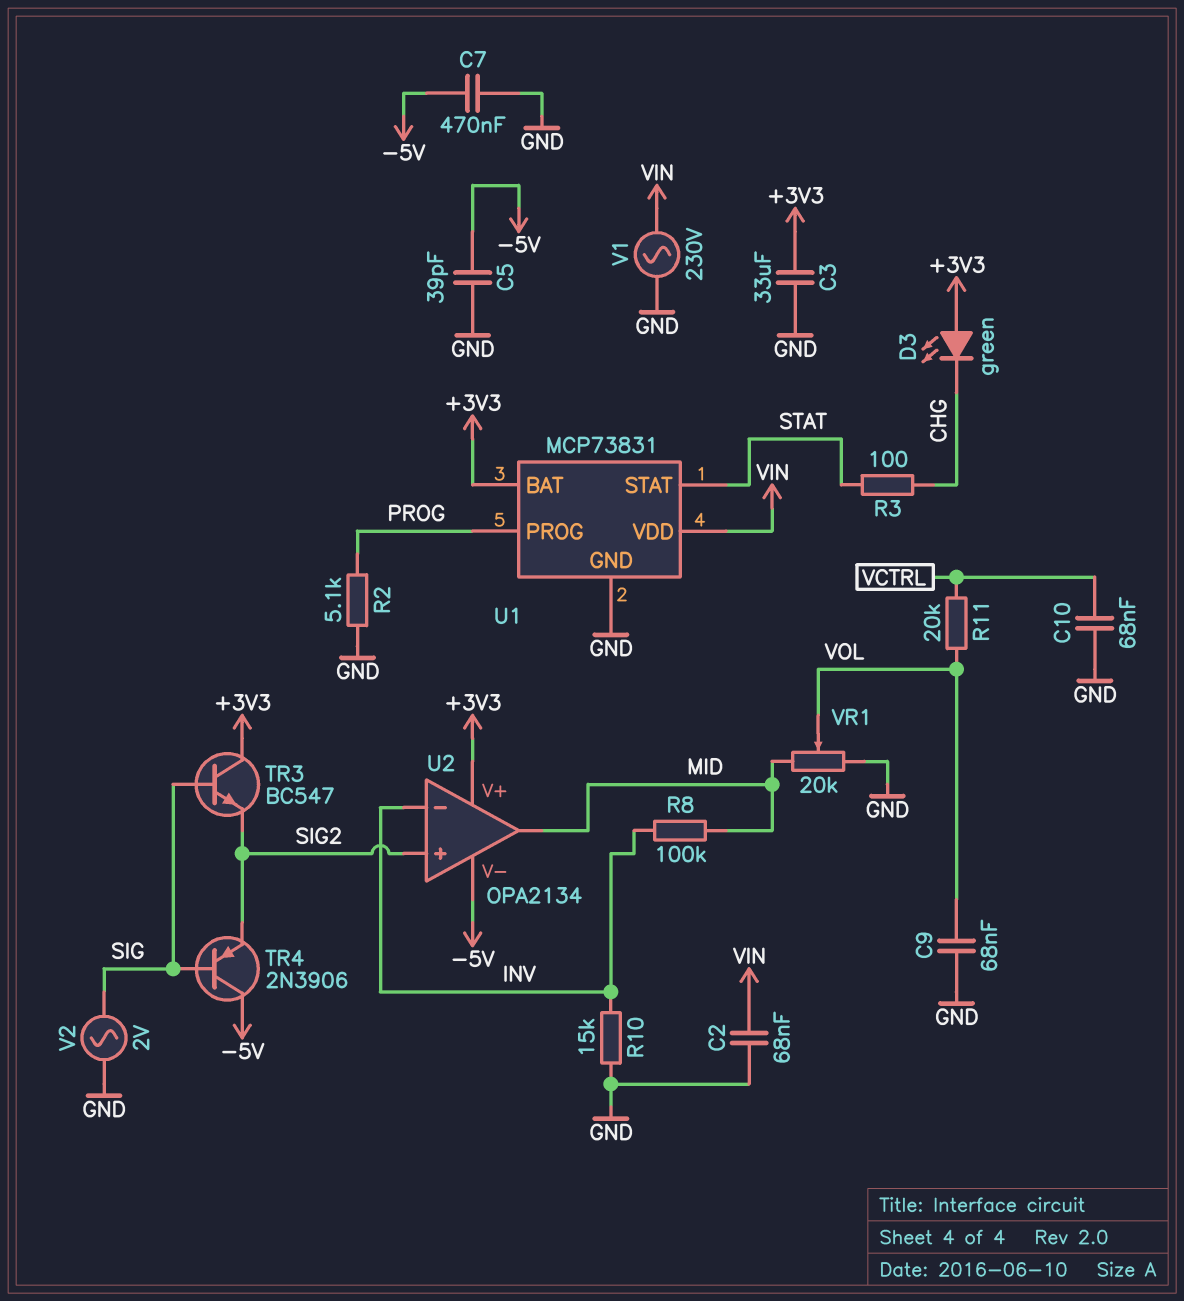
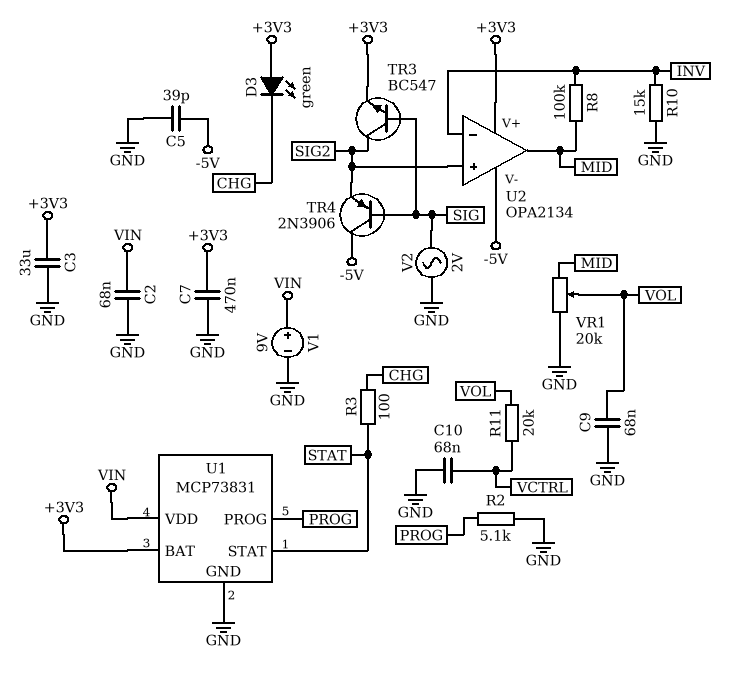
C7: 470nF (-5V, GND) -> 470nF (+3V3, GND)
TR3: NPN BC547 (B SIG, C +3V3, E SIG2) -> NPN BC547 (B SIG, C SIG2, E +3V3)
V1: AC 230V (GND, VIN) -> 9V (plus VIN, minus GND)

